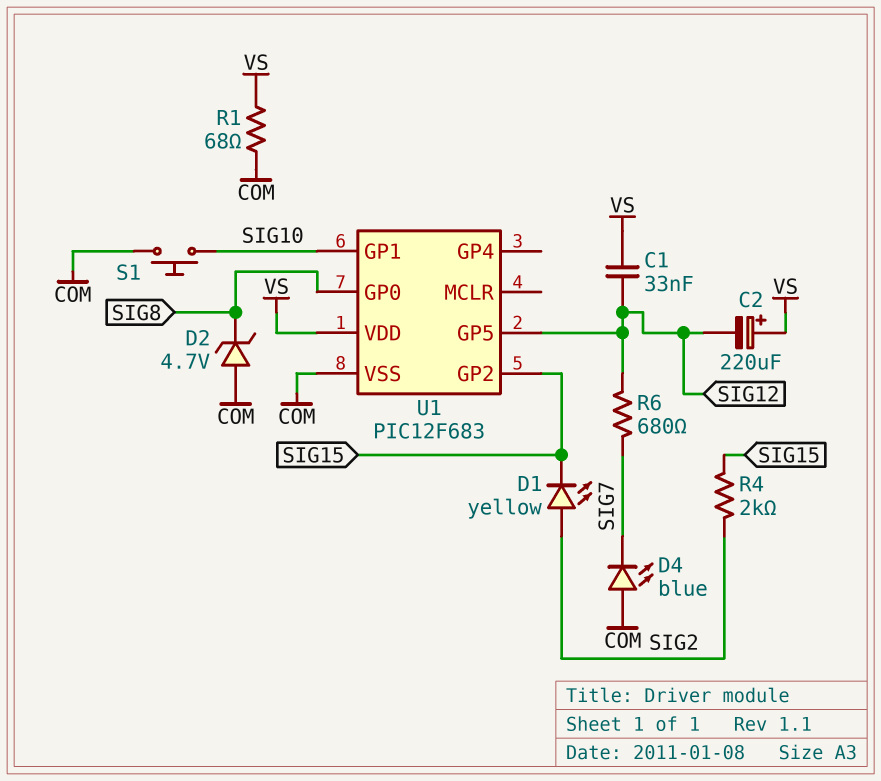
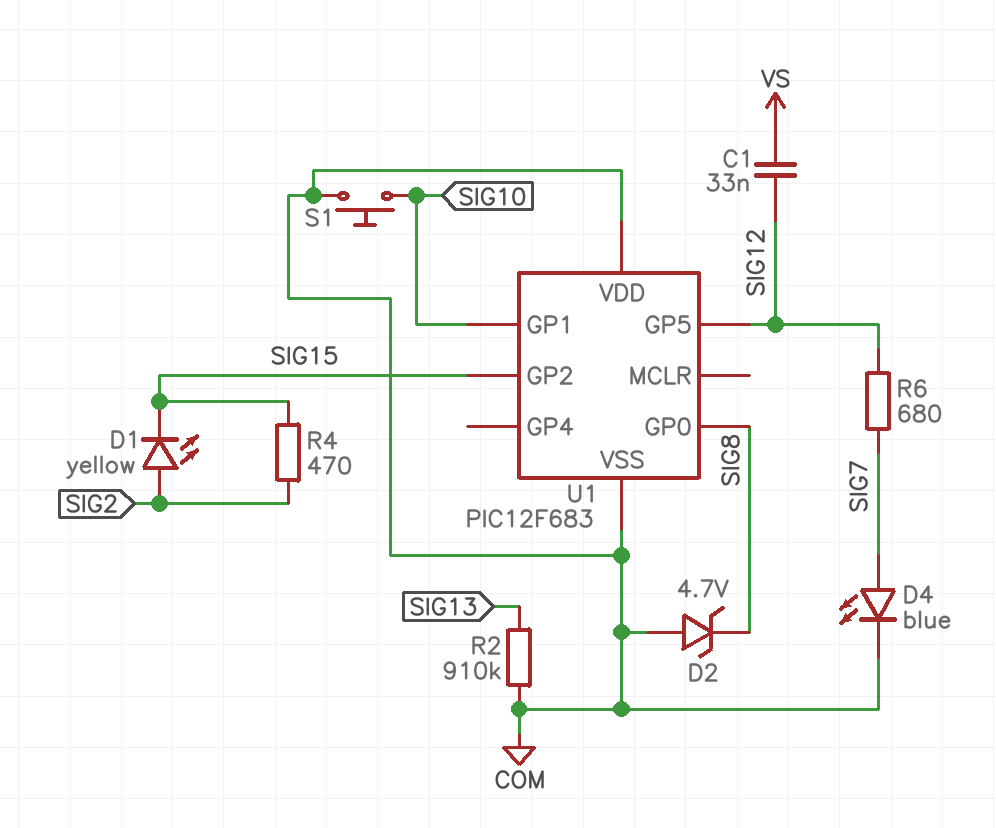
C2: 220uF (plus VS, minus SIG12) -> none
D4: LED blue (A COM, K SIG7) -> LED blue (A SIG7, K COM)
R1: 68 (COM, VS) -> none
R2: none -> 910k (COM, SIG13)
R4: 2k (SIG2, SIG15) -> 470 (SIG2, SIG15)
U1 pin VDD: VS -> COM

